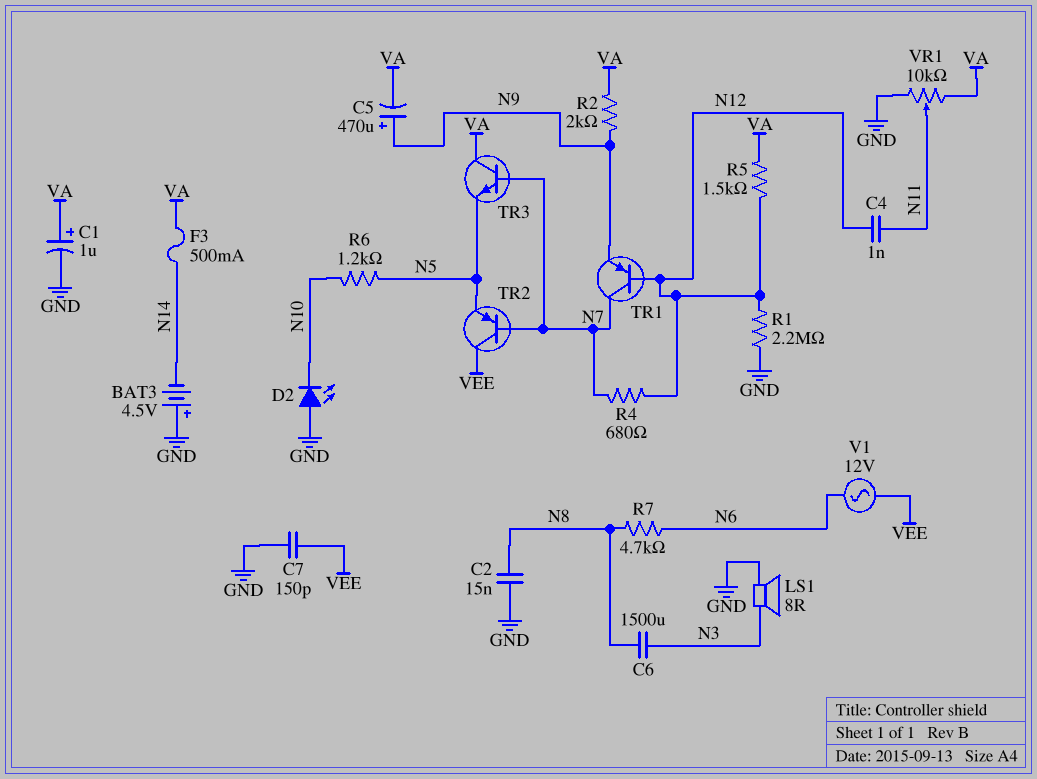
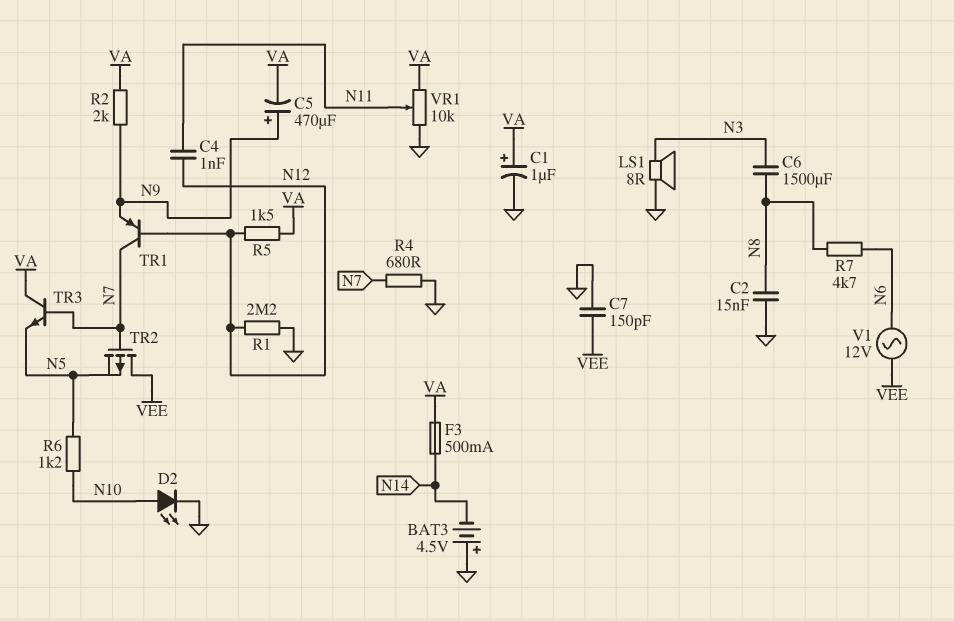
D2: LED (A GND, K N10) -> LED (A N10, K GND)
R4: 680 (N7, N12) -> 680 (GND, N7)
TR2: PNP (B N7, C VEE, E N5) -> PMOS (G N7, D VEE, S N5)

